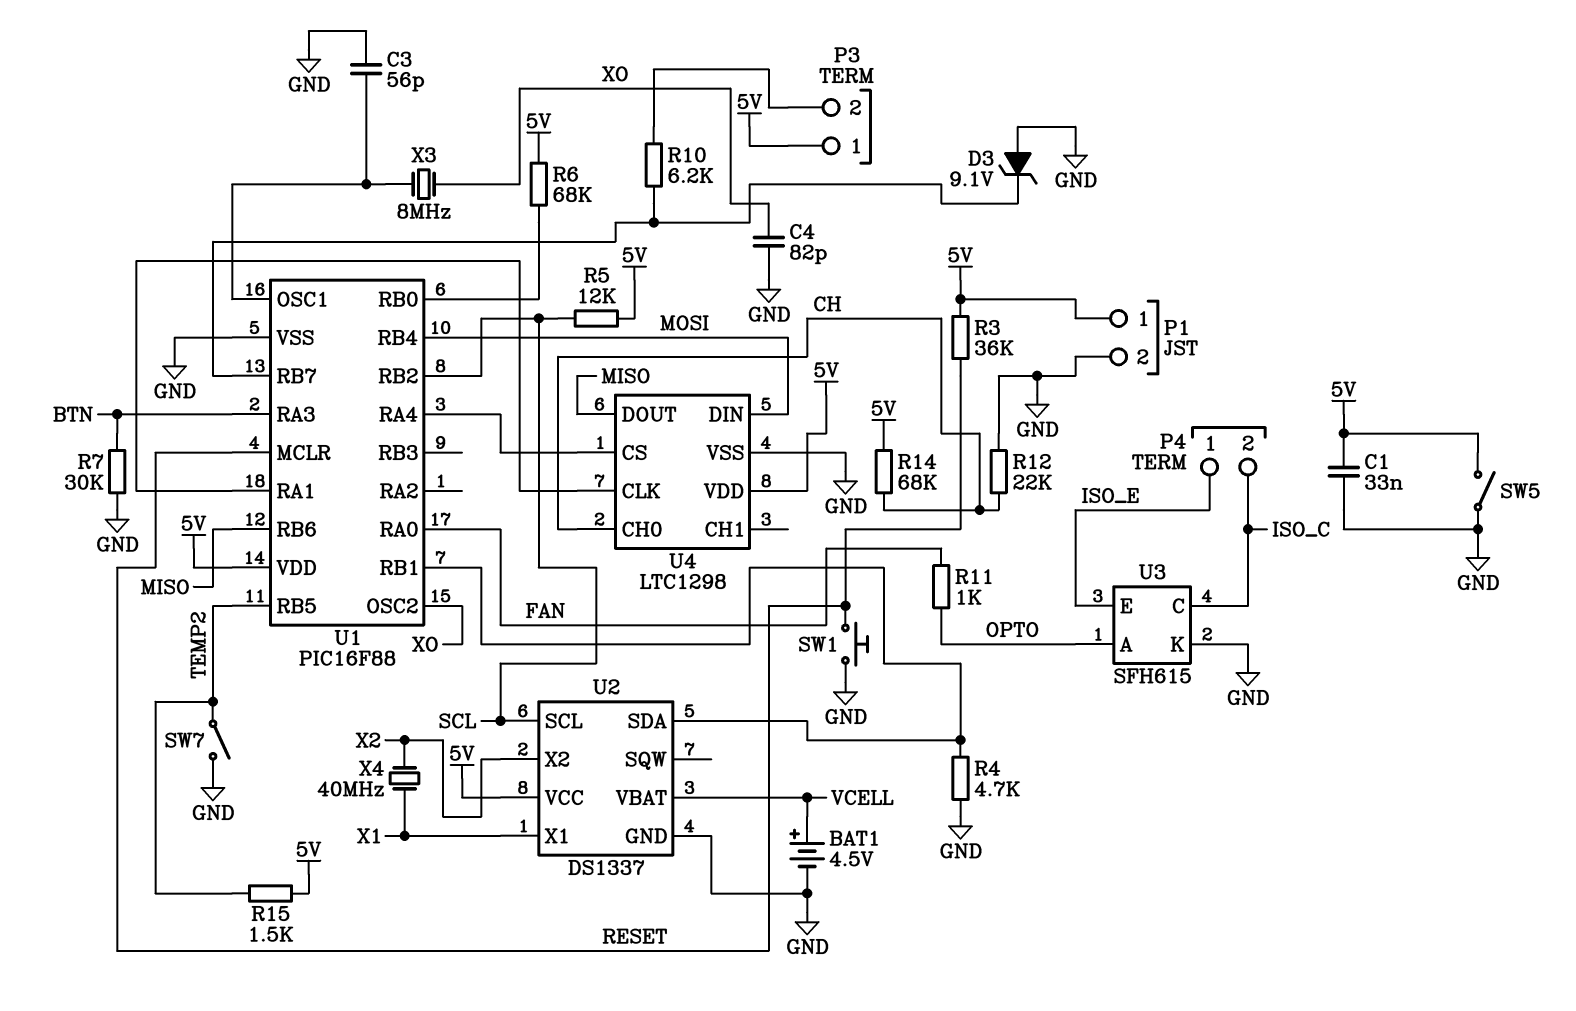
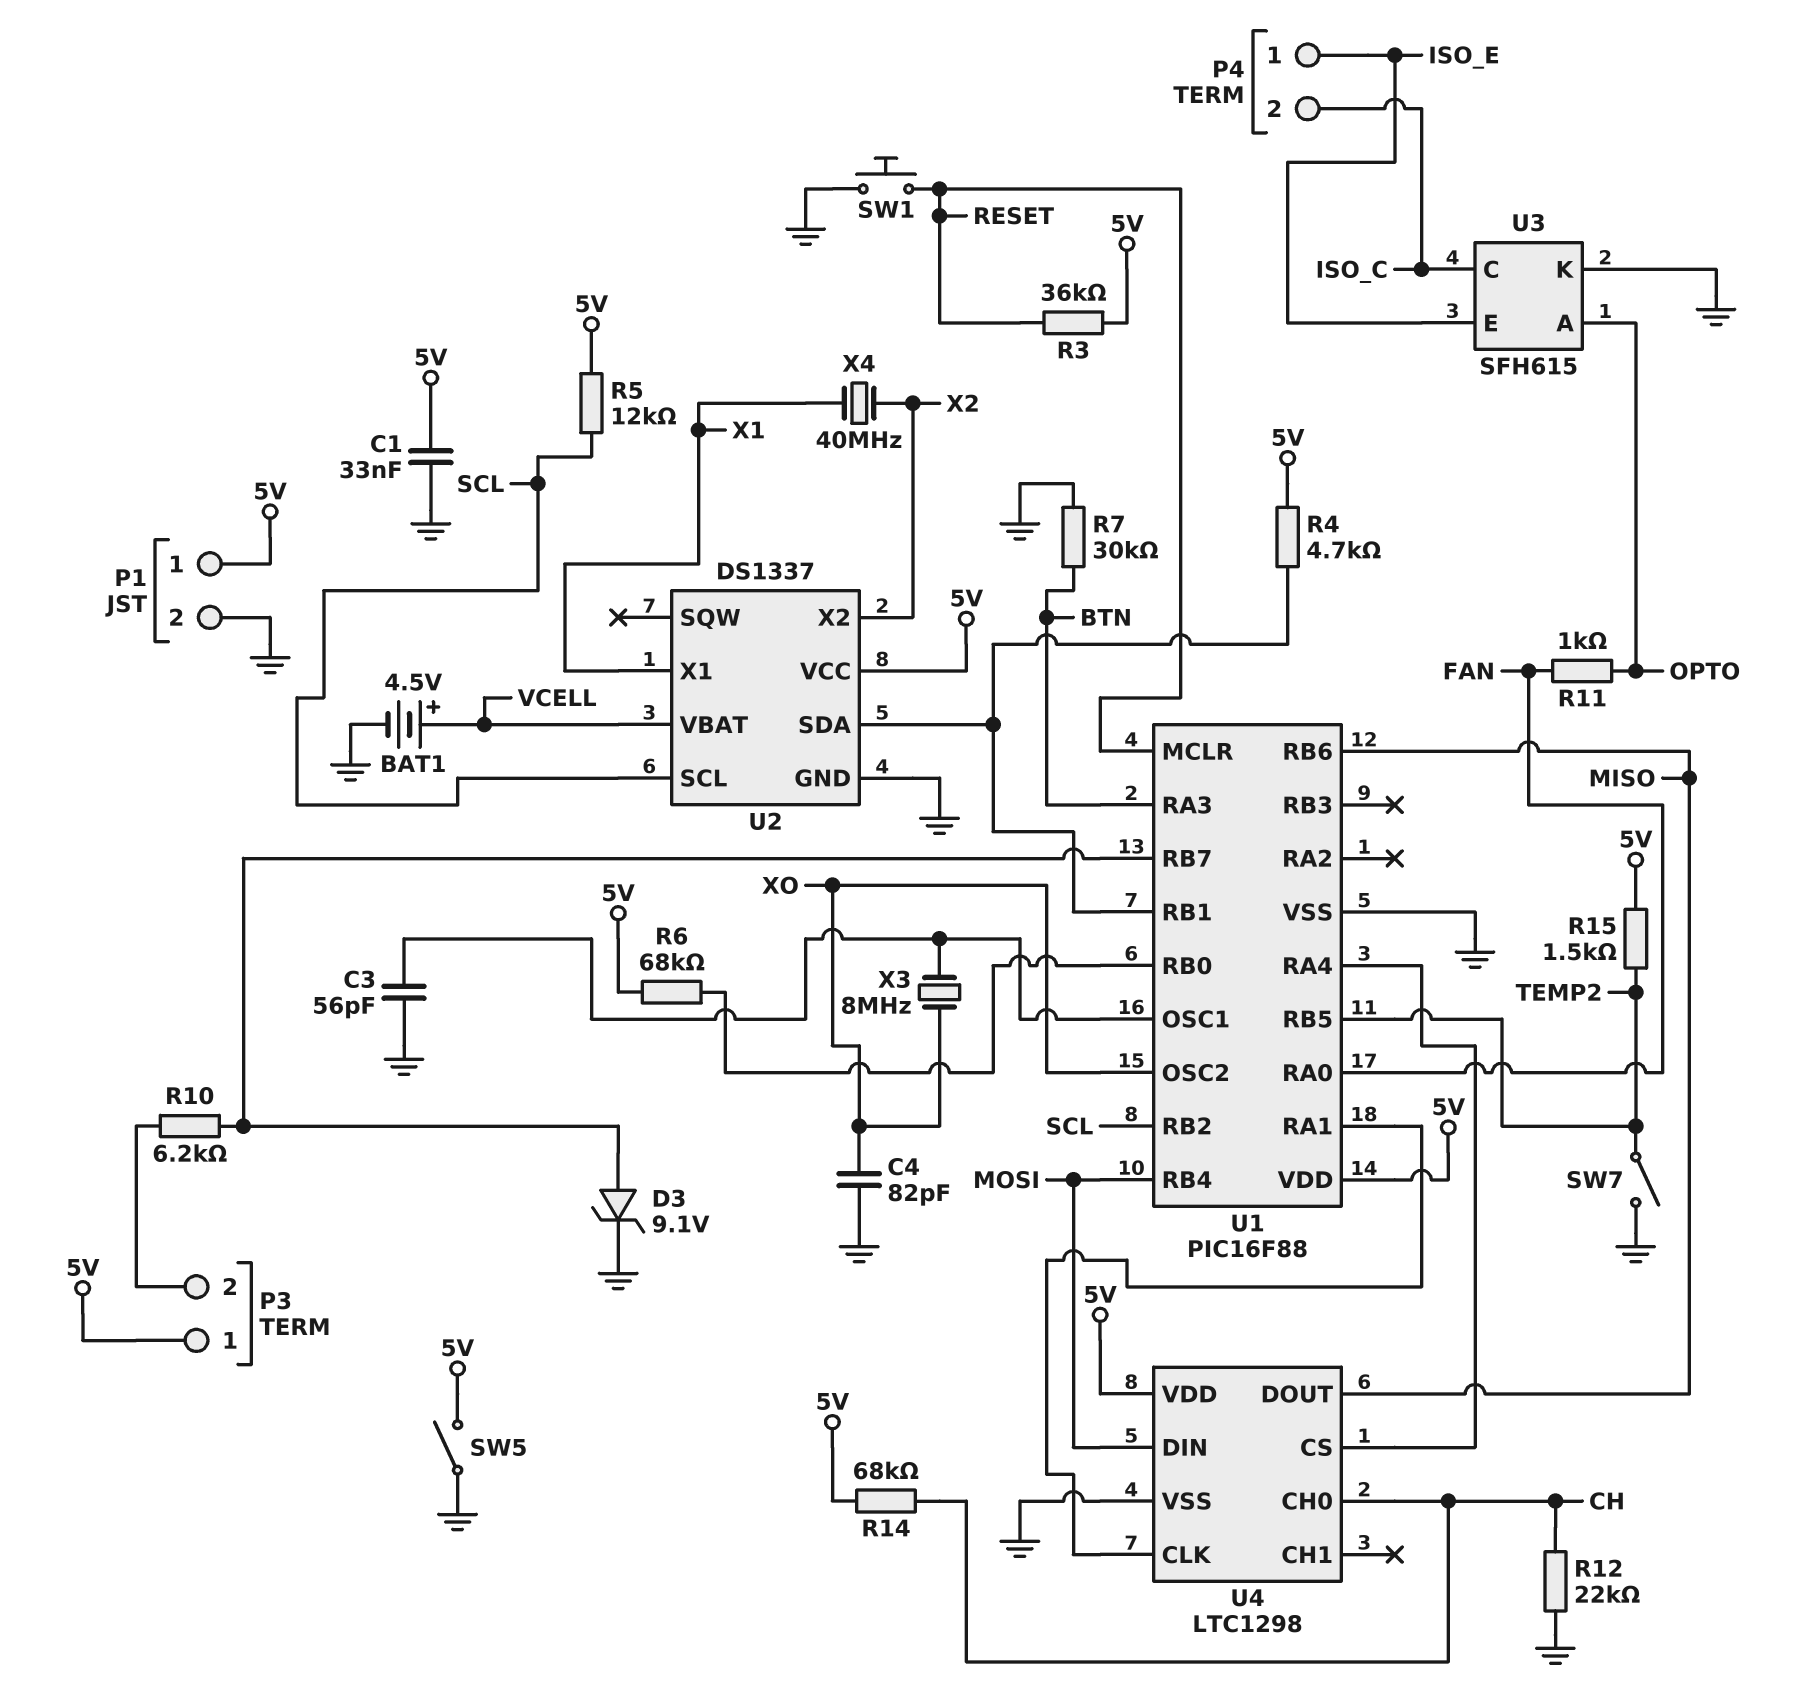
D3: zener 9.1V (A GND, K U1/RB7) -> zener 9.1V (A U1/RB7, K GND)
R4: 4.7k (GND, U1/RB1) -> 4.7k (5V, U1/RB1)

